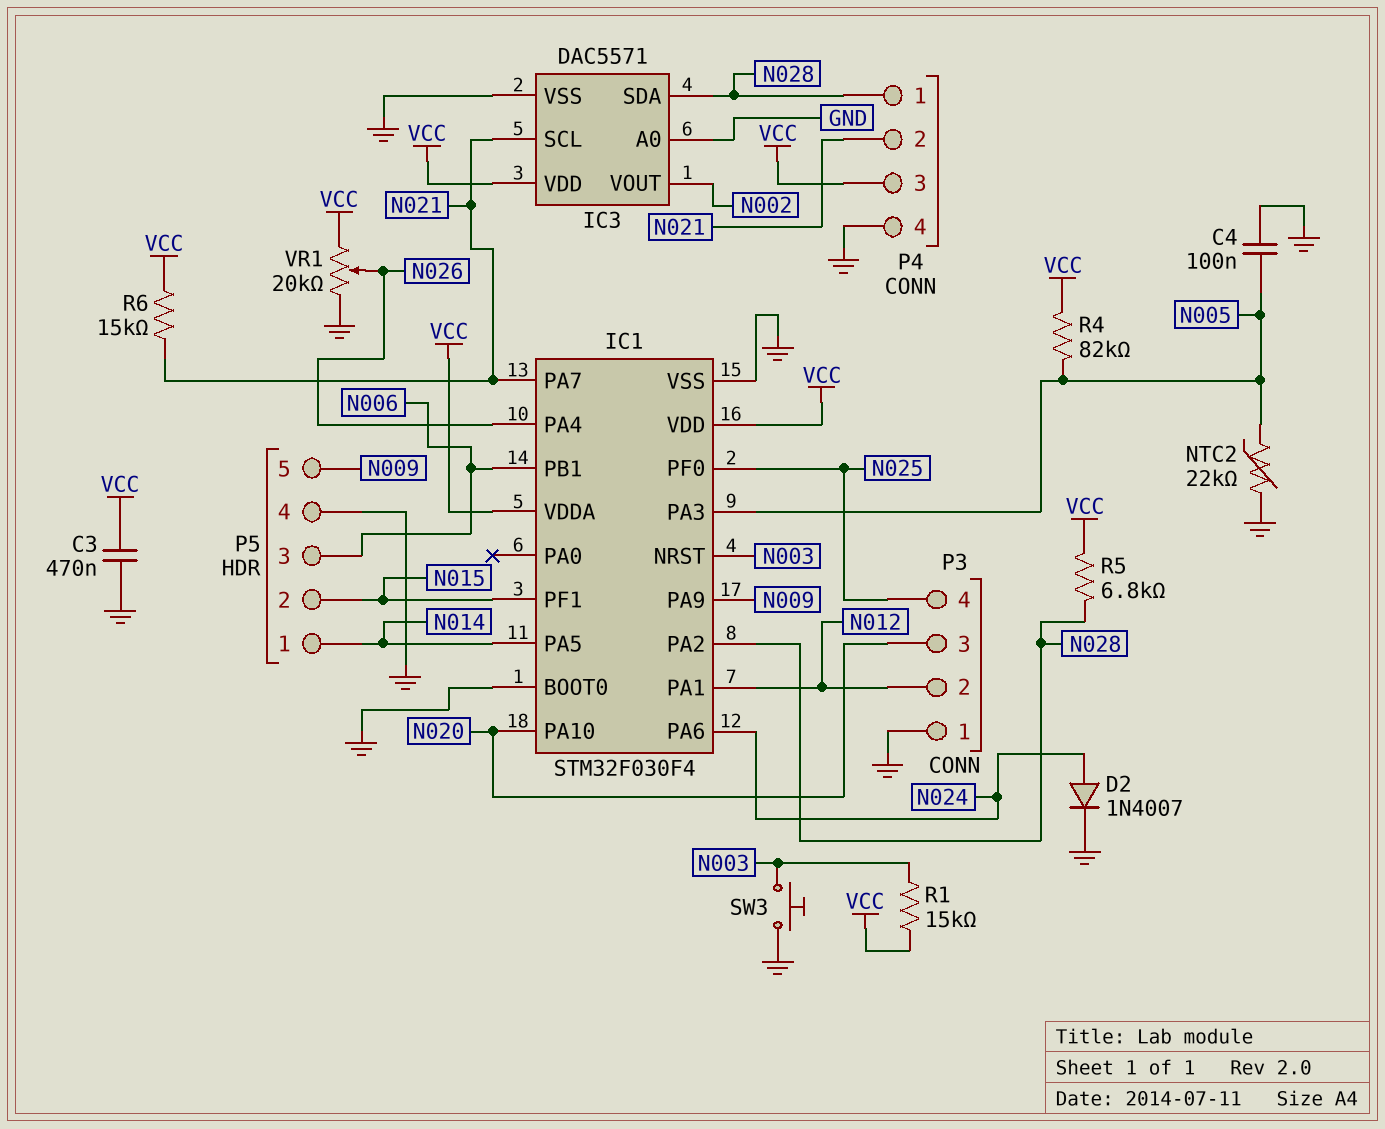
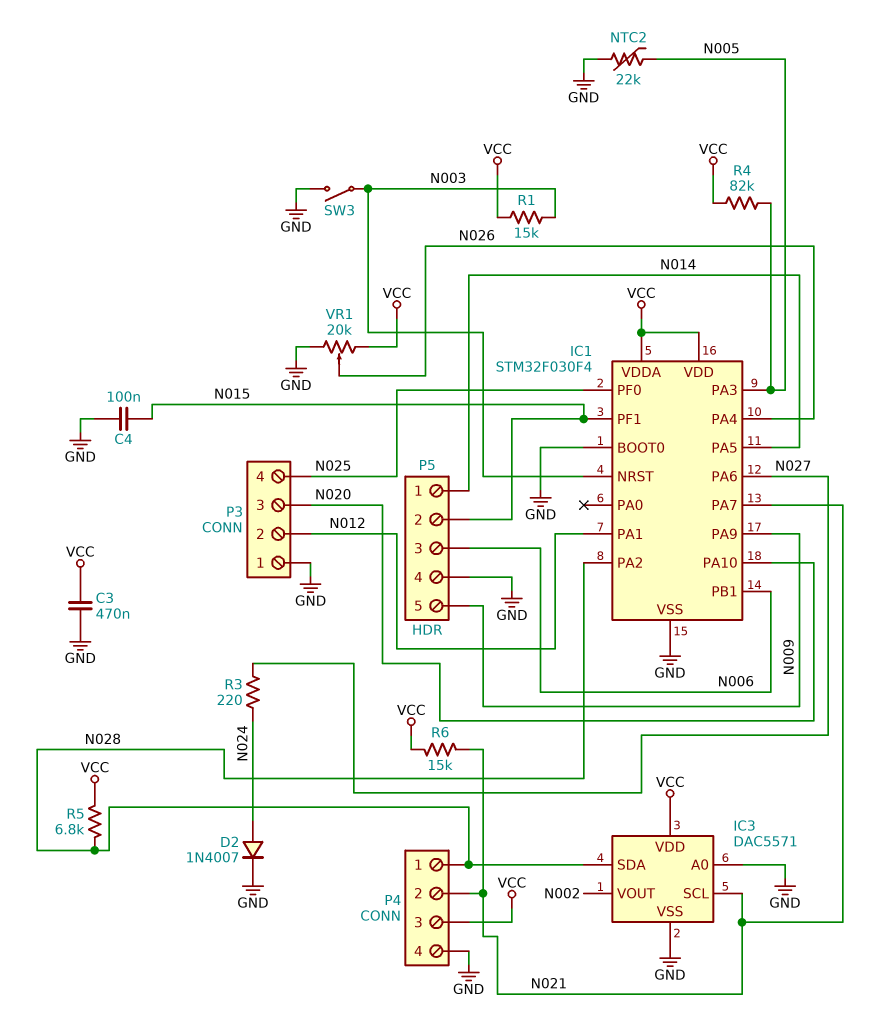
C4: 100nF (GND, N005) -> 100nF (GND, N015)
IC1 pin PA6: N024 -> N027
R3: none -> 220 (N024, N027)
SW3: button (GND, N003) -> switch (GND, N003)

